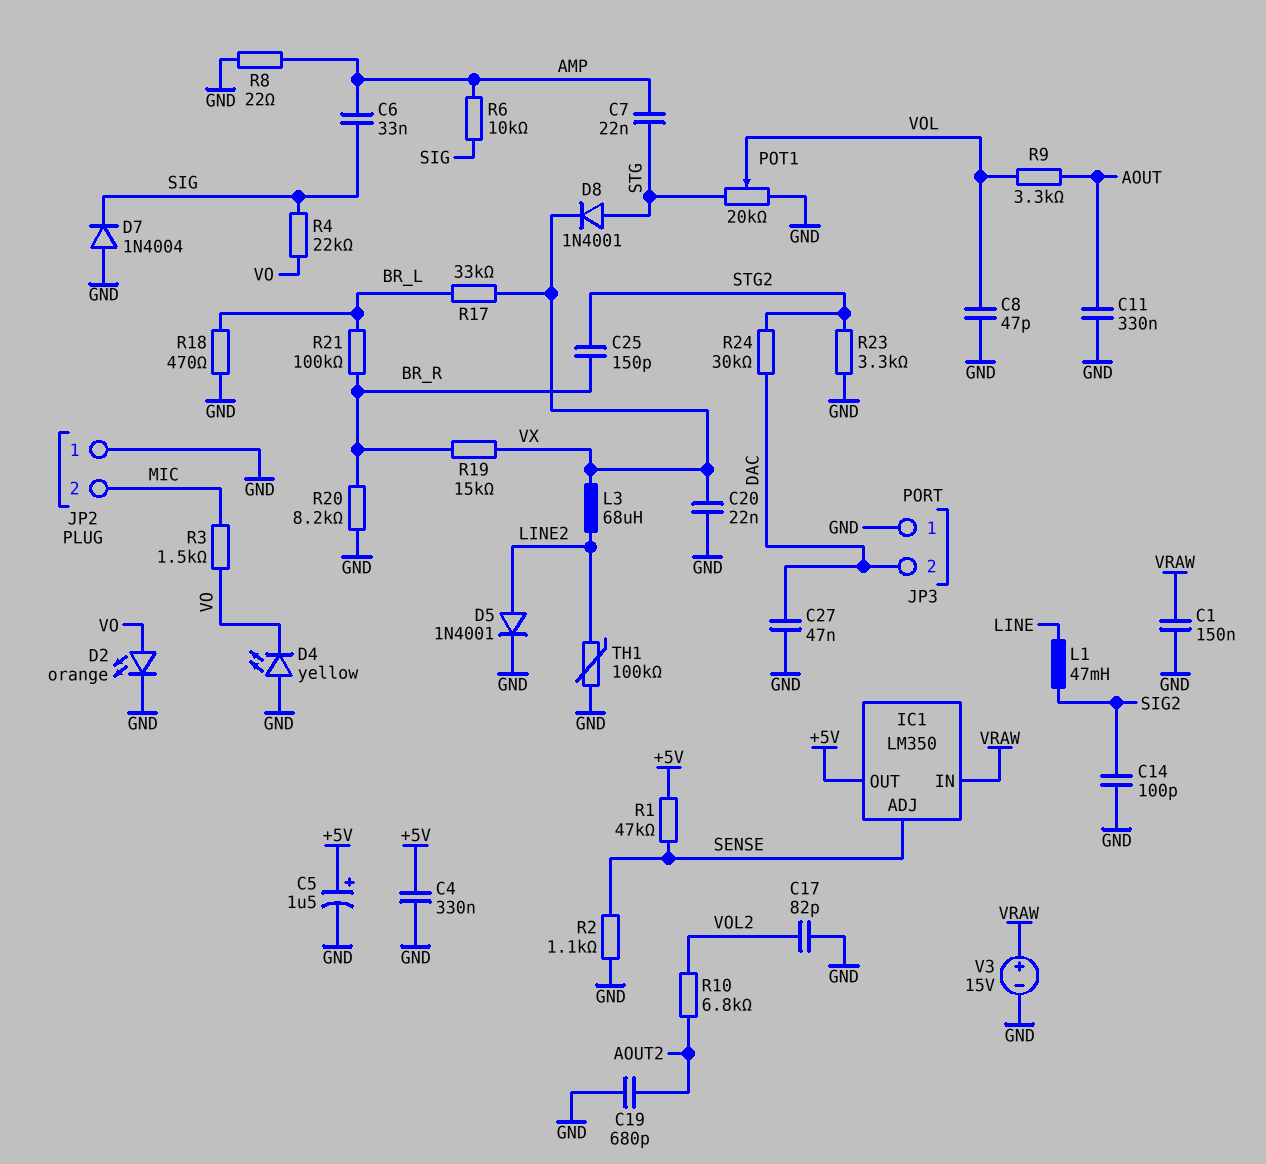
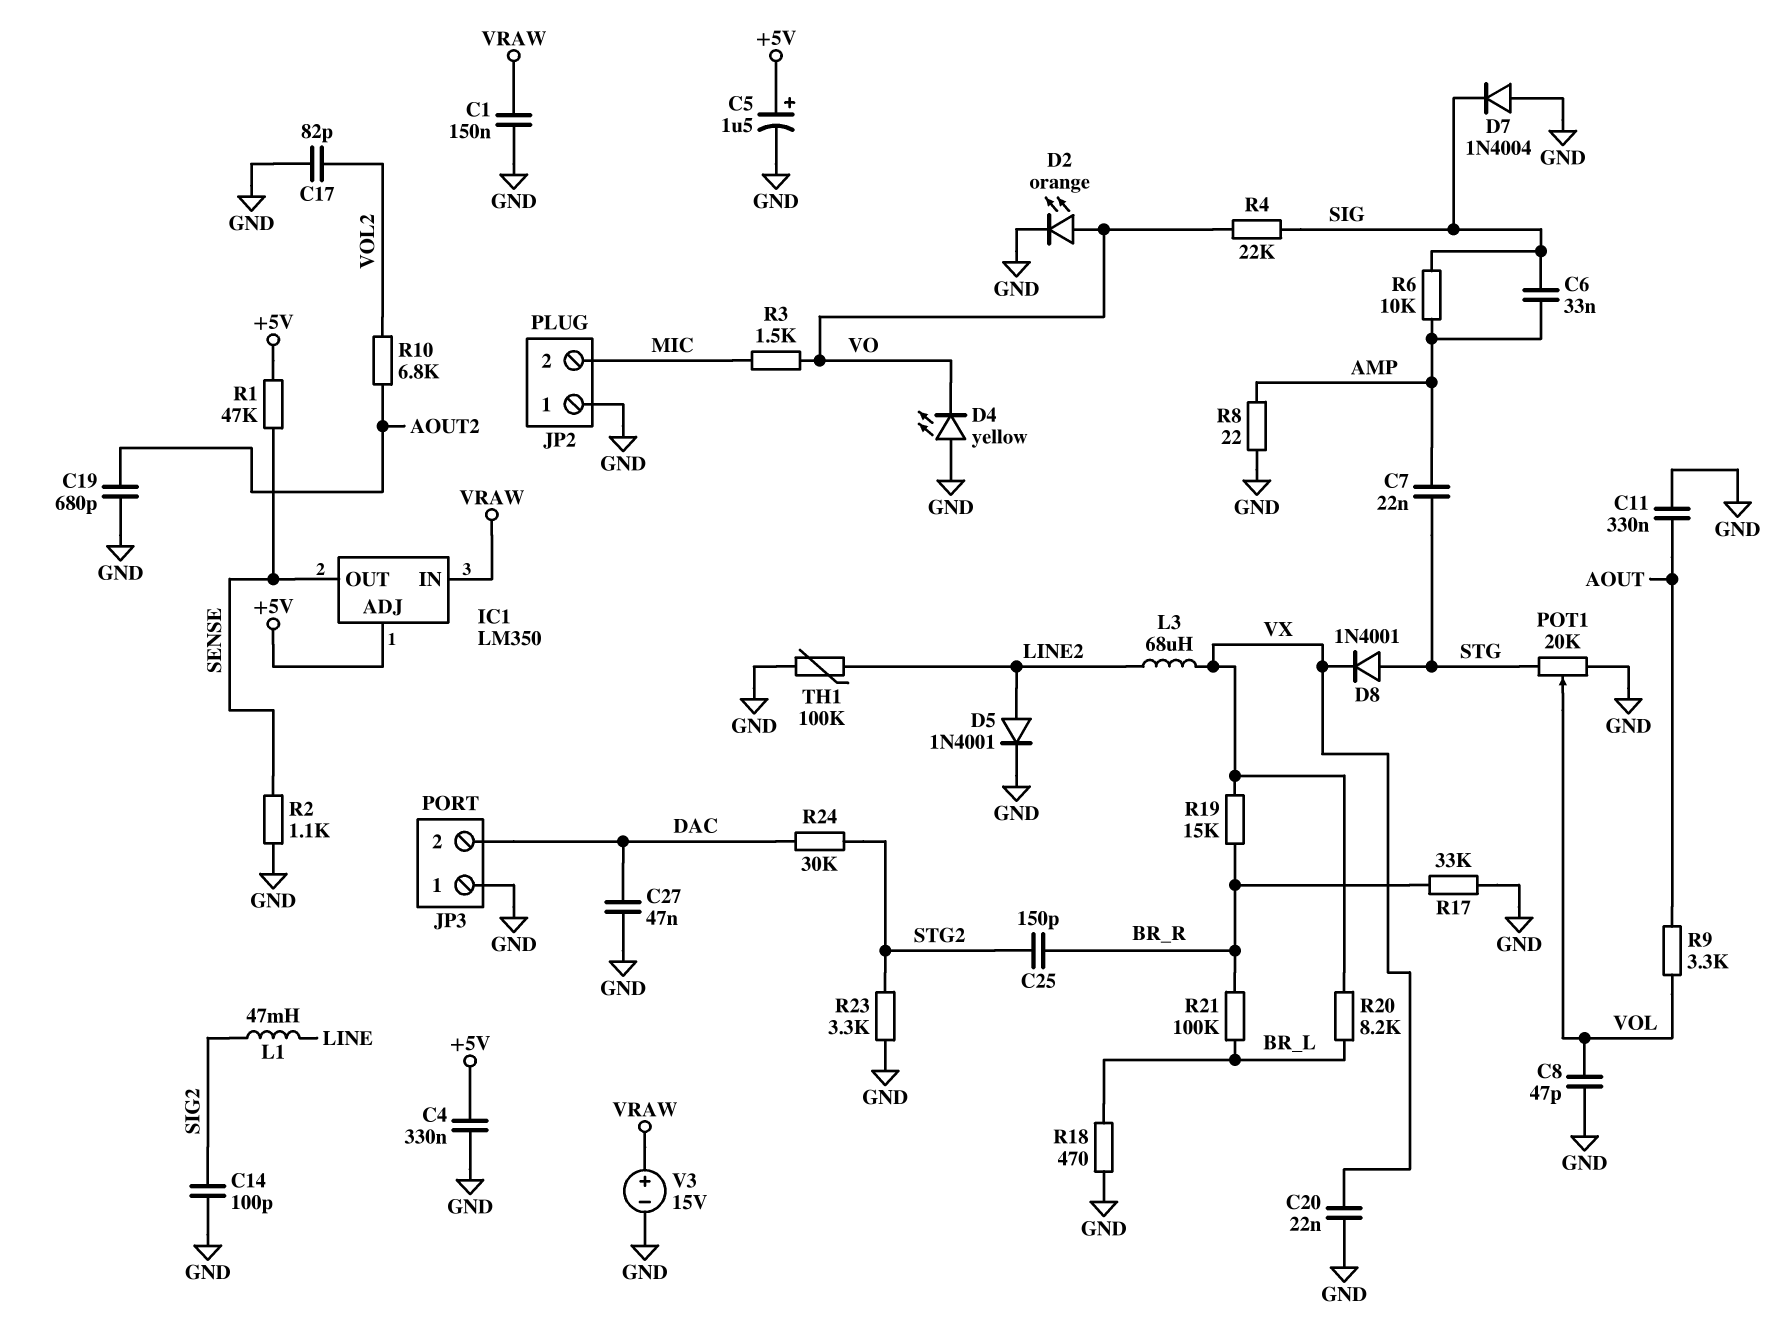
IC1 pin ADJ: SENSE -> +5V
IC1 pin OUT: +5V -> SENSE
R17: 33k (BR_L, VX) -> 33k (BR_R, GND)
R20: 8.2k (BR_R, GND) -> 8.2k (BR_L, VX)

